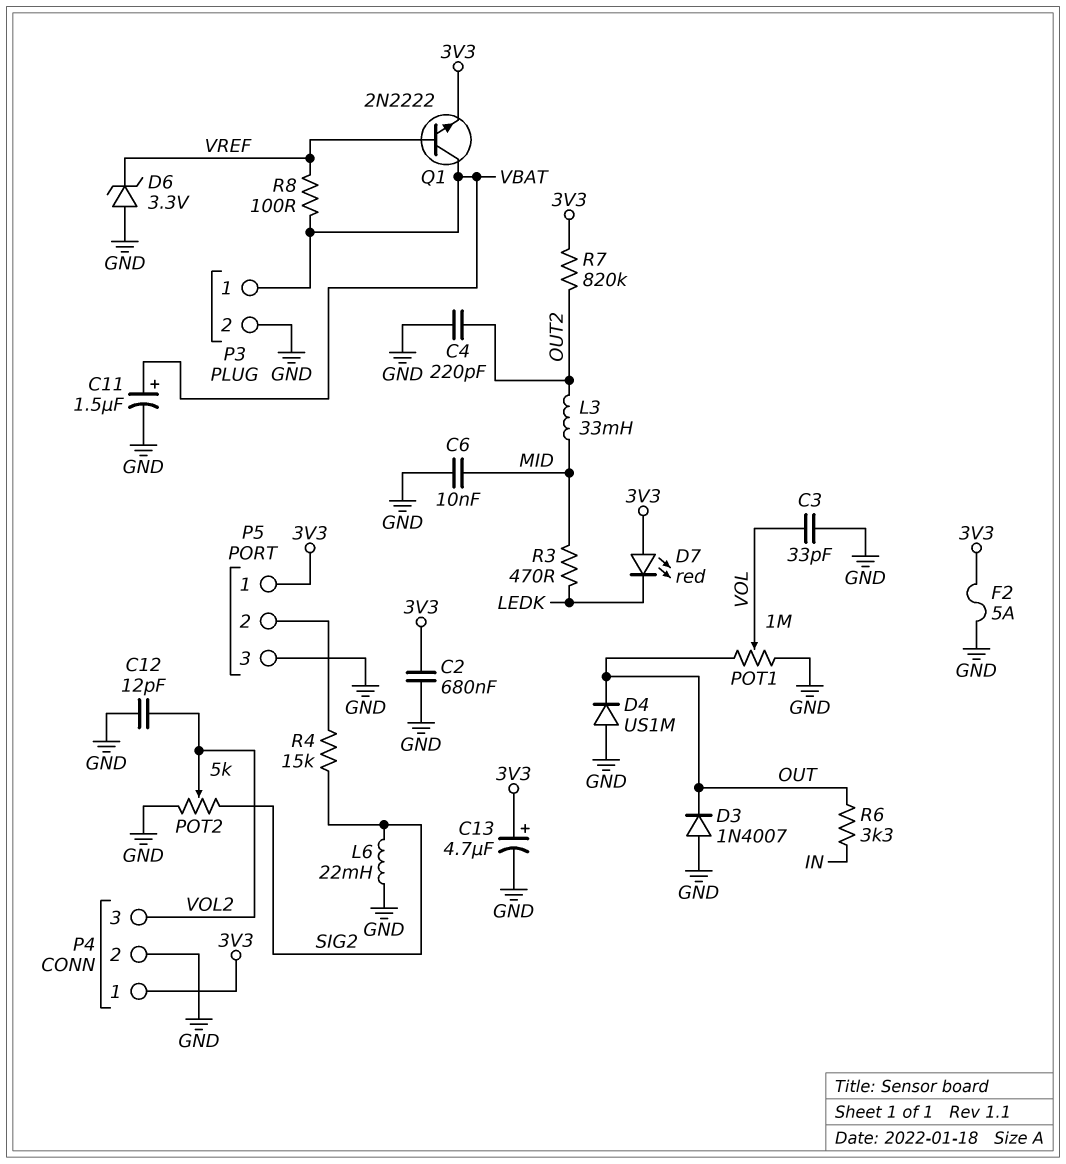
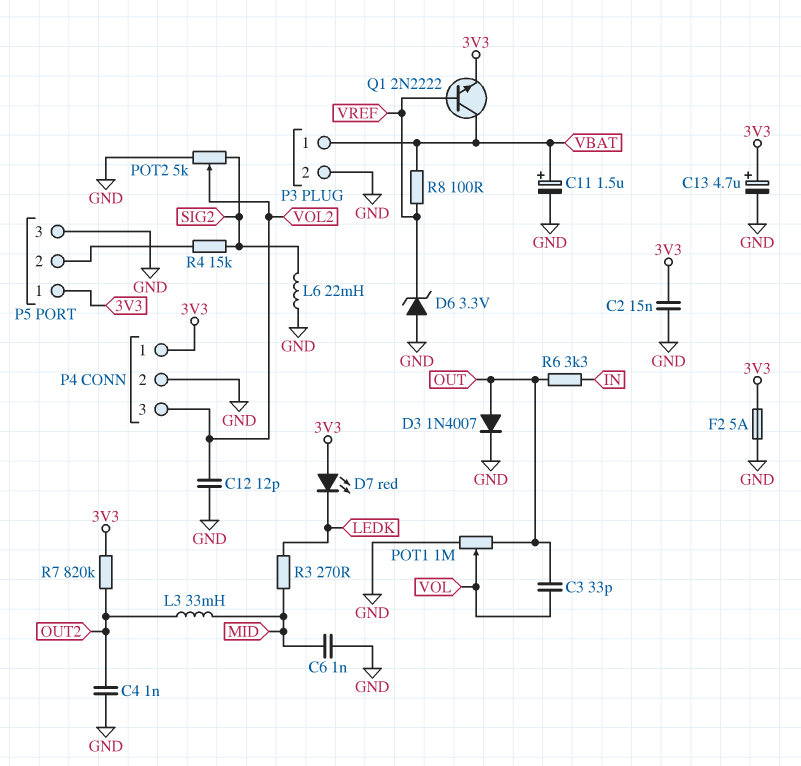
C2: 680nF (3V3, GND) -> 15nF (3V3, GND)
C3: 33pF (GND, VOL) -> 33pF (OUT, VOL)
C4: 220pF (GND, OUT2) -> 1nF (GND, OUT2)
C6: 10nF (GND, MID) -> 1nF (GND, MID)
D3: diode 1N4007 (A GND, K OUT) -> diode 1N4007 (A OUT, K GND)
D4: diode US1M (A GND, K OUT) -> none
R3: 470 (LEDK, MID) -> 270 (LEDK, MID)

